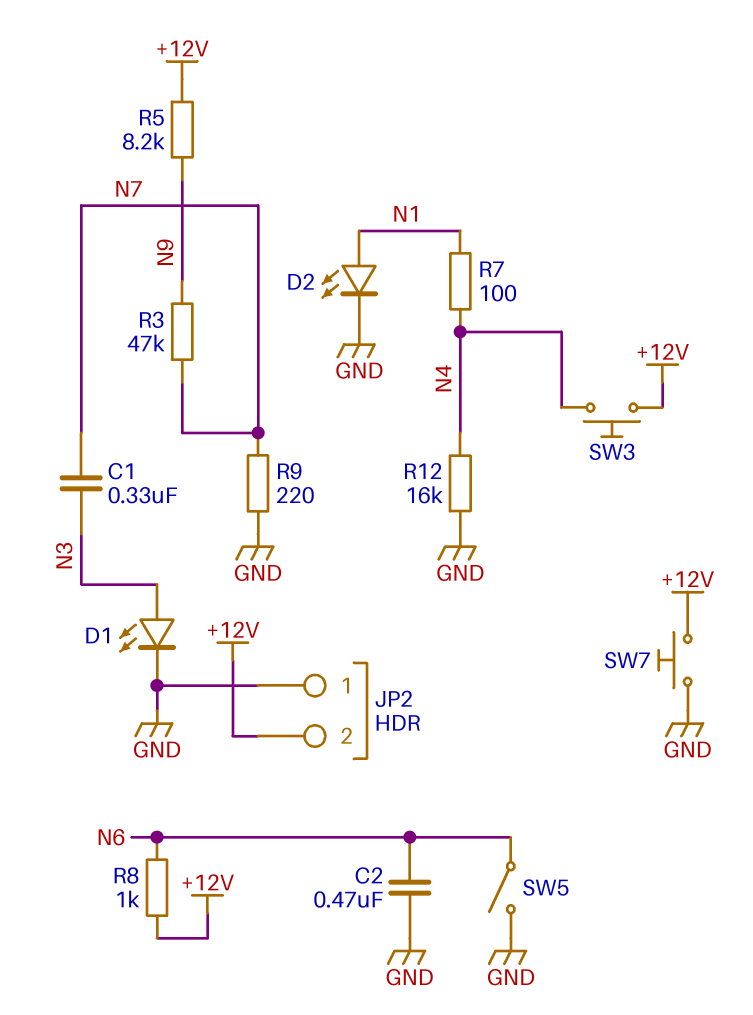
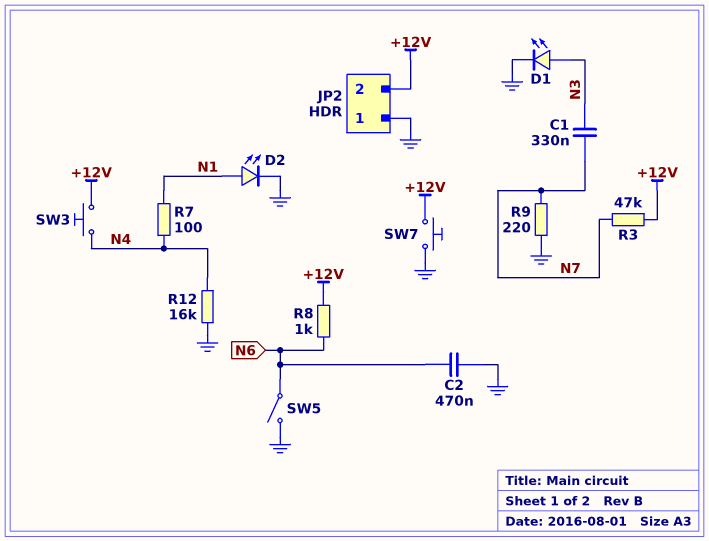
R3: 47k (N7, N9) -> 47k (+12V, N7)
R5: 8.2k (+12V, N9) -> none

